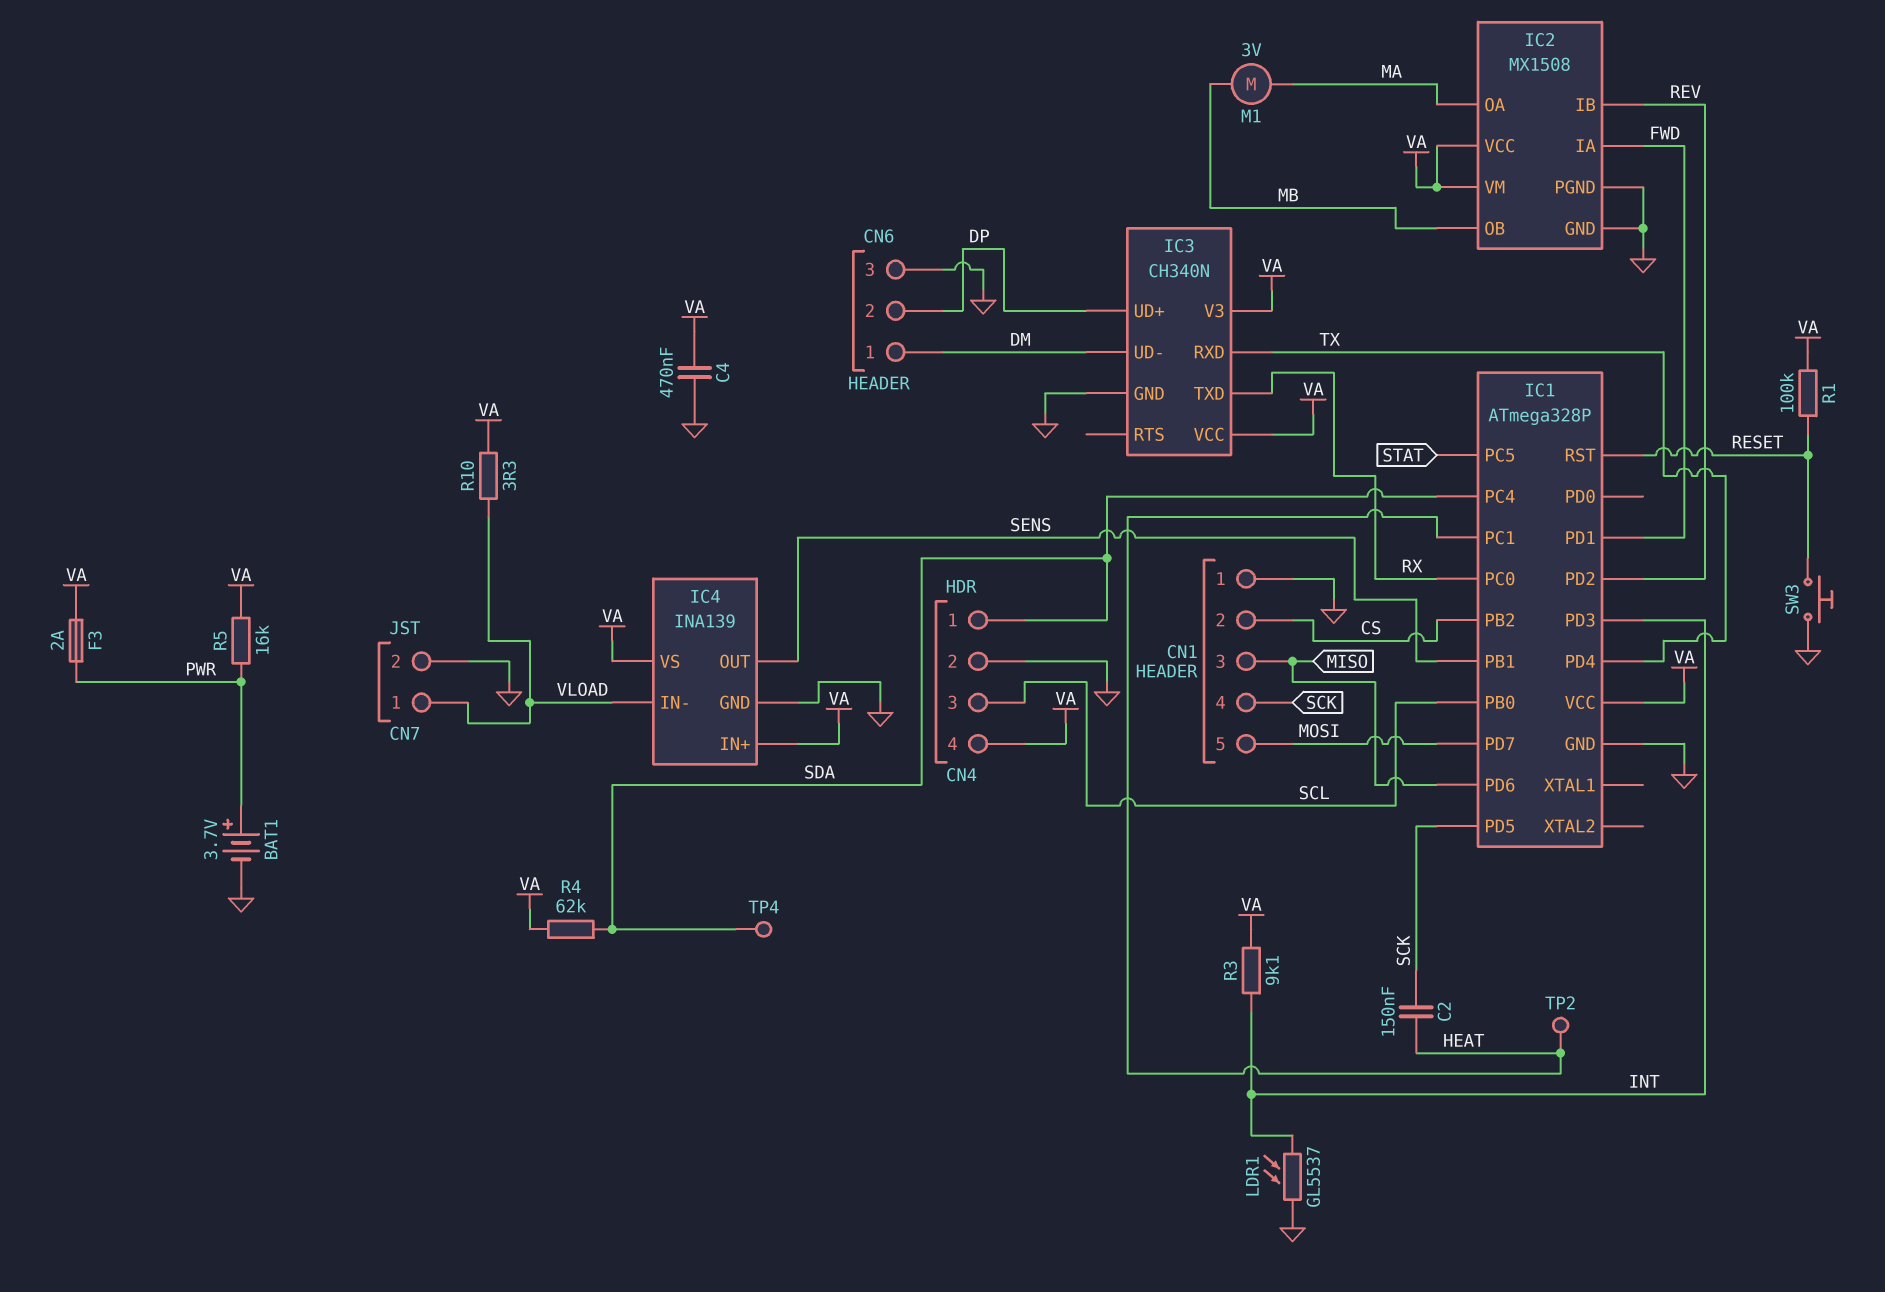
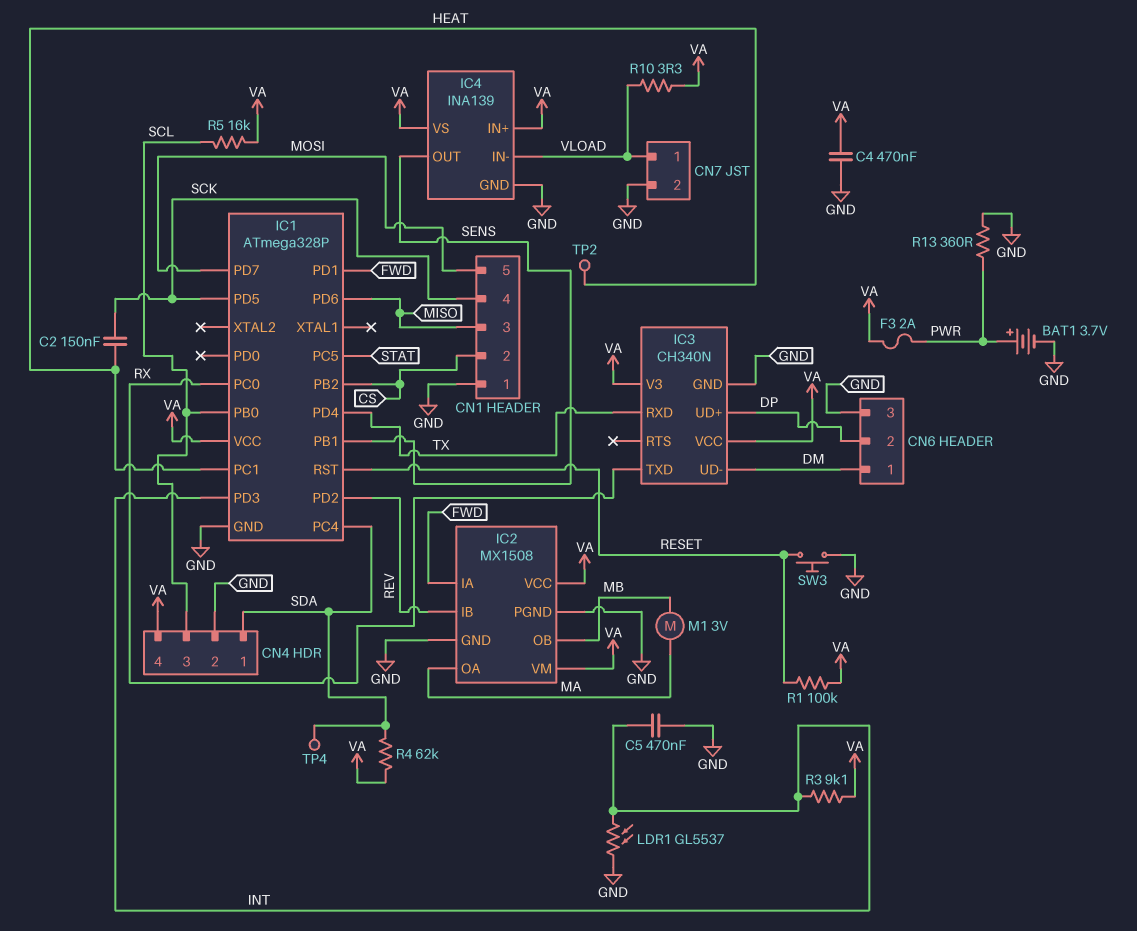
C5: none -> 470nF (GND, INT)
R5: 16k (PWR, VA) -> 16k (SCL, VA)
R13: none -> 360 (GND, PWR)

